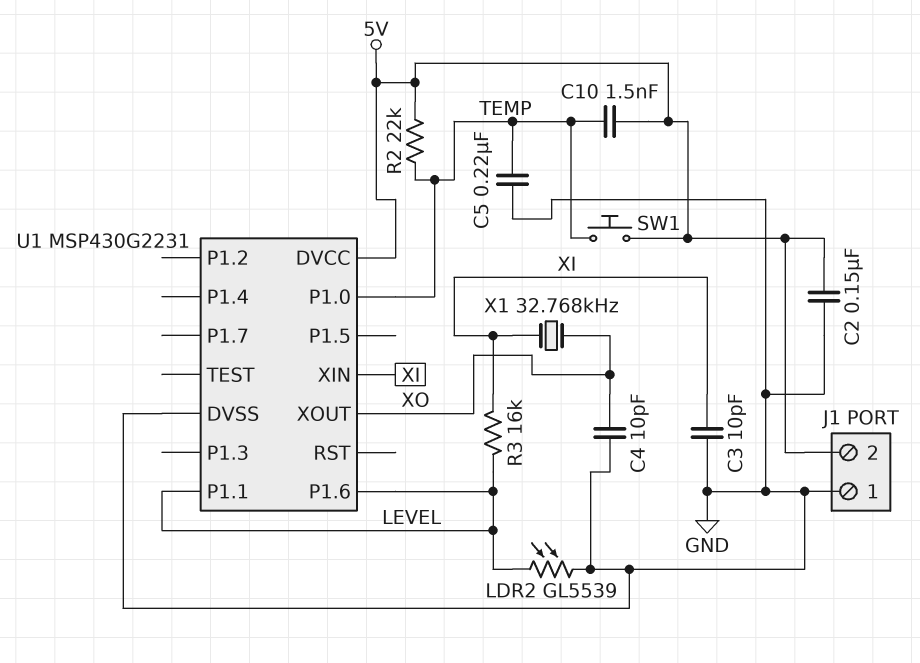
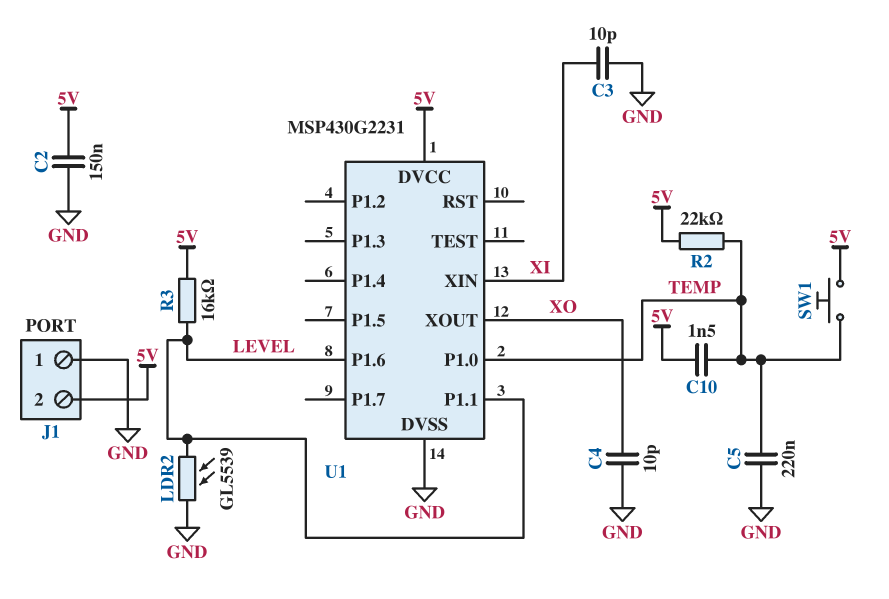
R3: 16k (LEVEL, XI) -> 16k (5V, LEVEL)
X1: 32.768kHz (XI, XO) -> none

